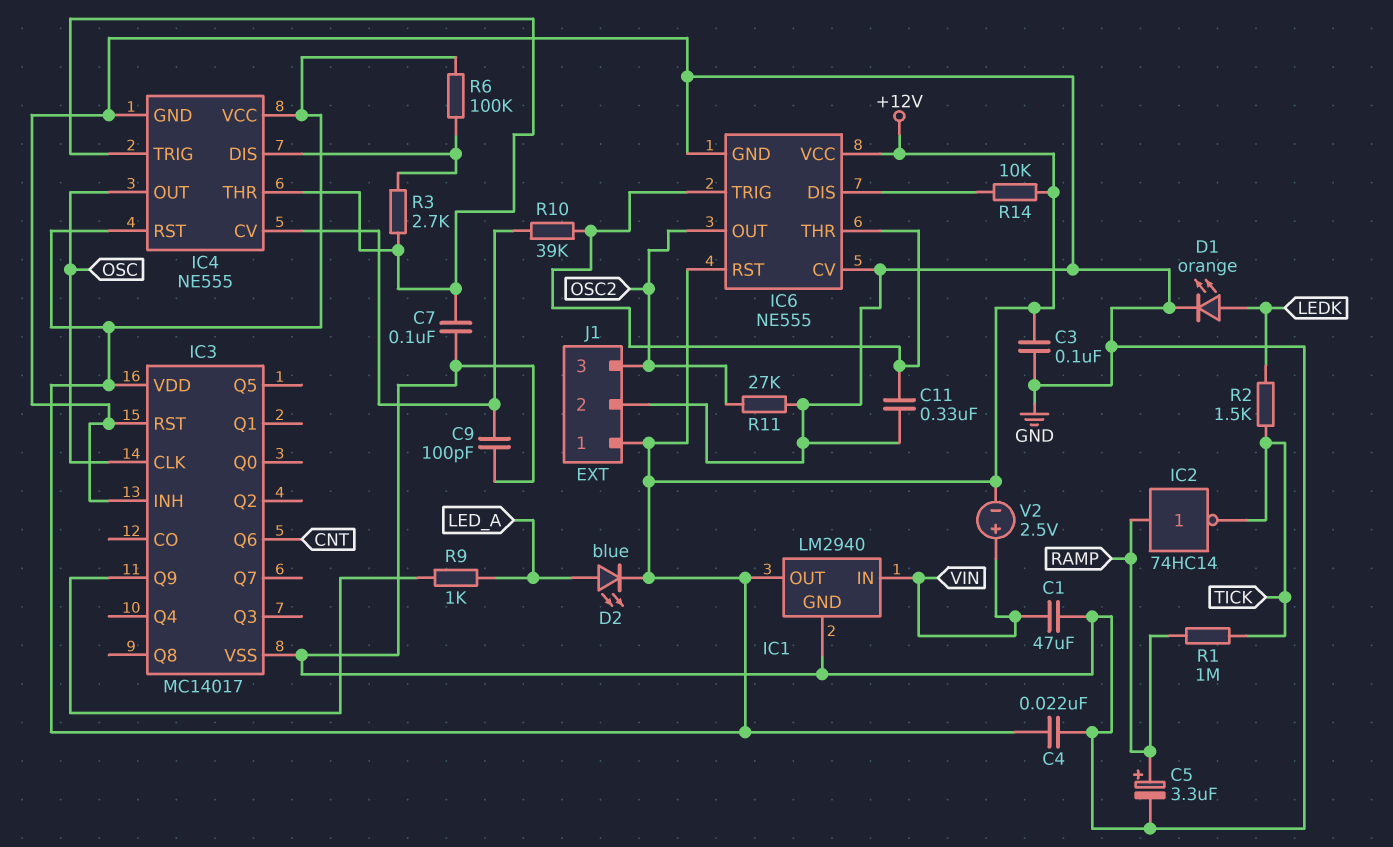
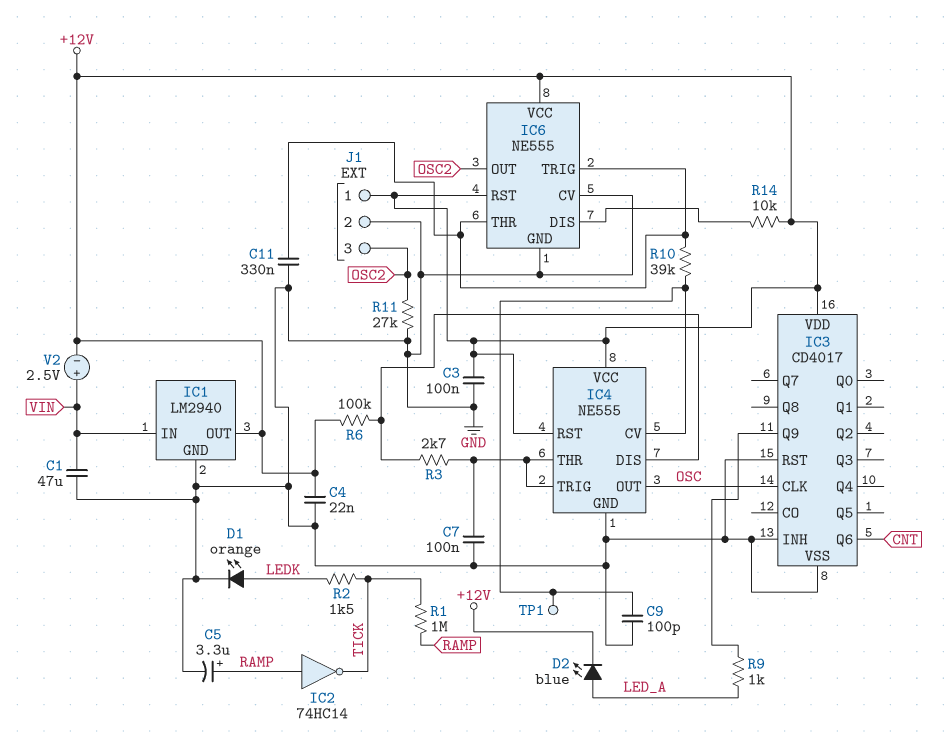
IC3: MC14017 -> CD4017
TP1: none -> test point (IC4/CV)

